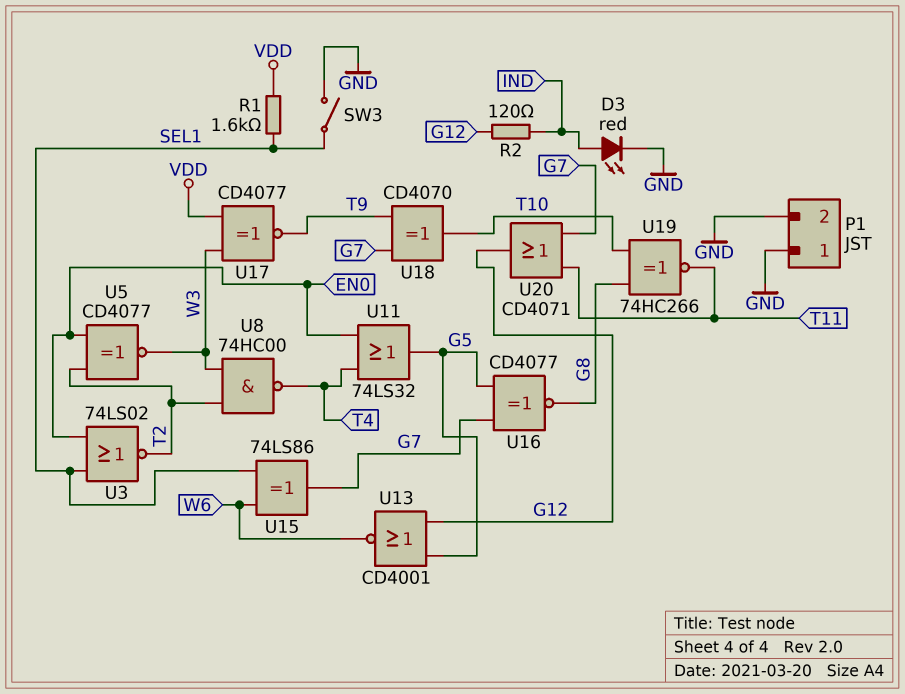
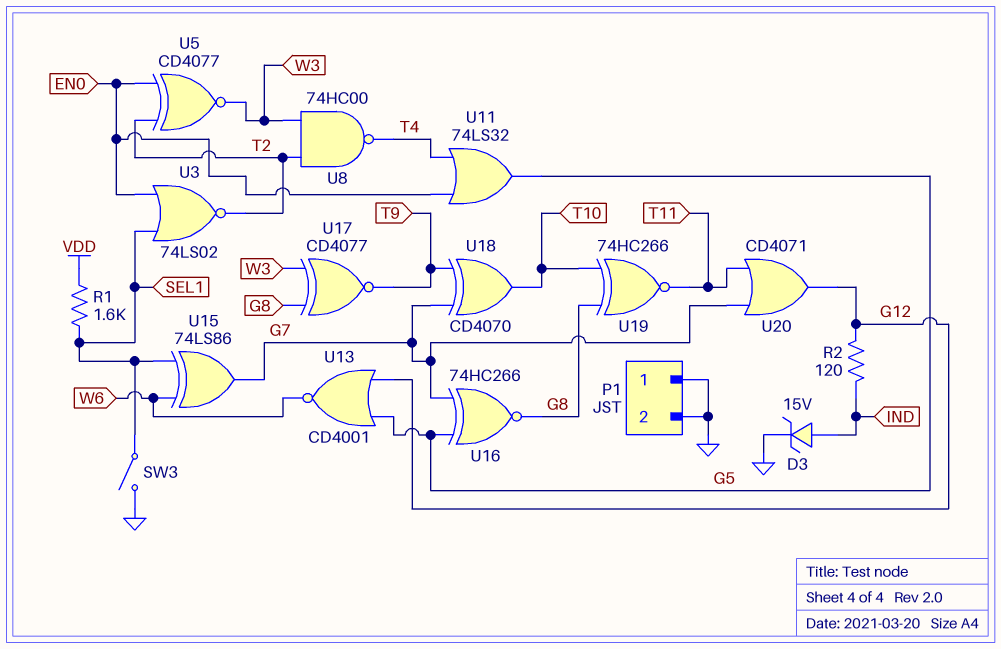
D3: LED red (A IND, K GND) -> zener 15V (A IND, K GND)
U16: XNOR CD4077 (in G5, in G7, out G8) -> XNOR 74HC266 (in G5, in G7, out G8)
U17: XNOR CD4077 (in VDD, in W3, out T9) -> XNOR CD4077 (in G8, in W3, out T9)

